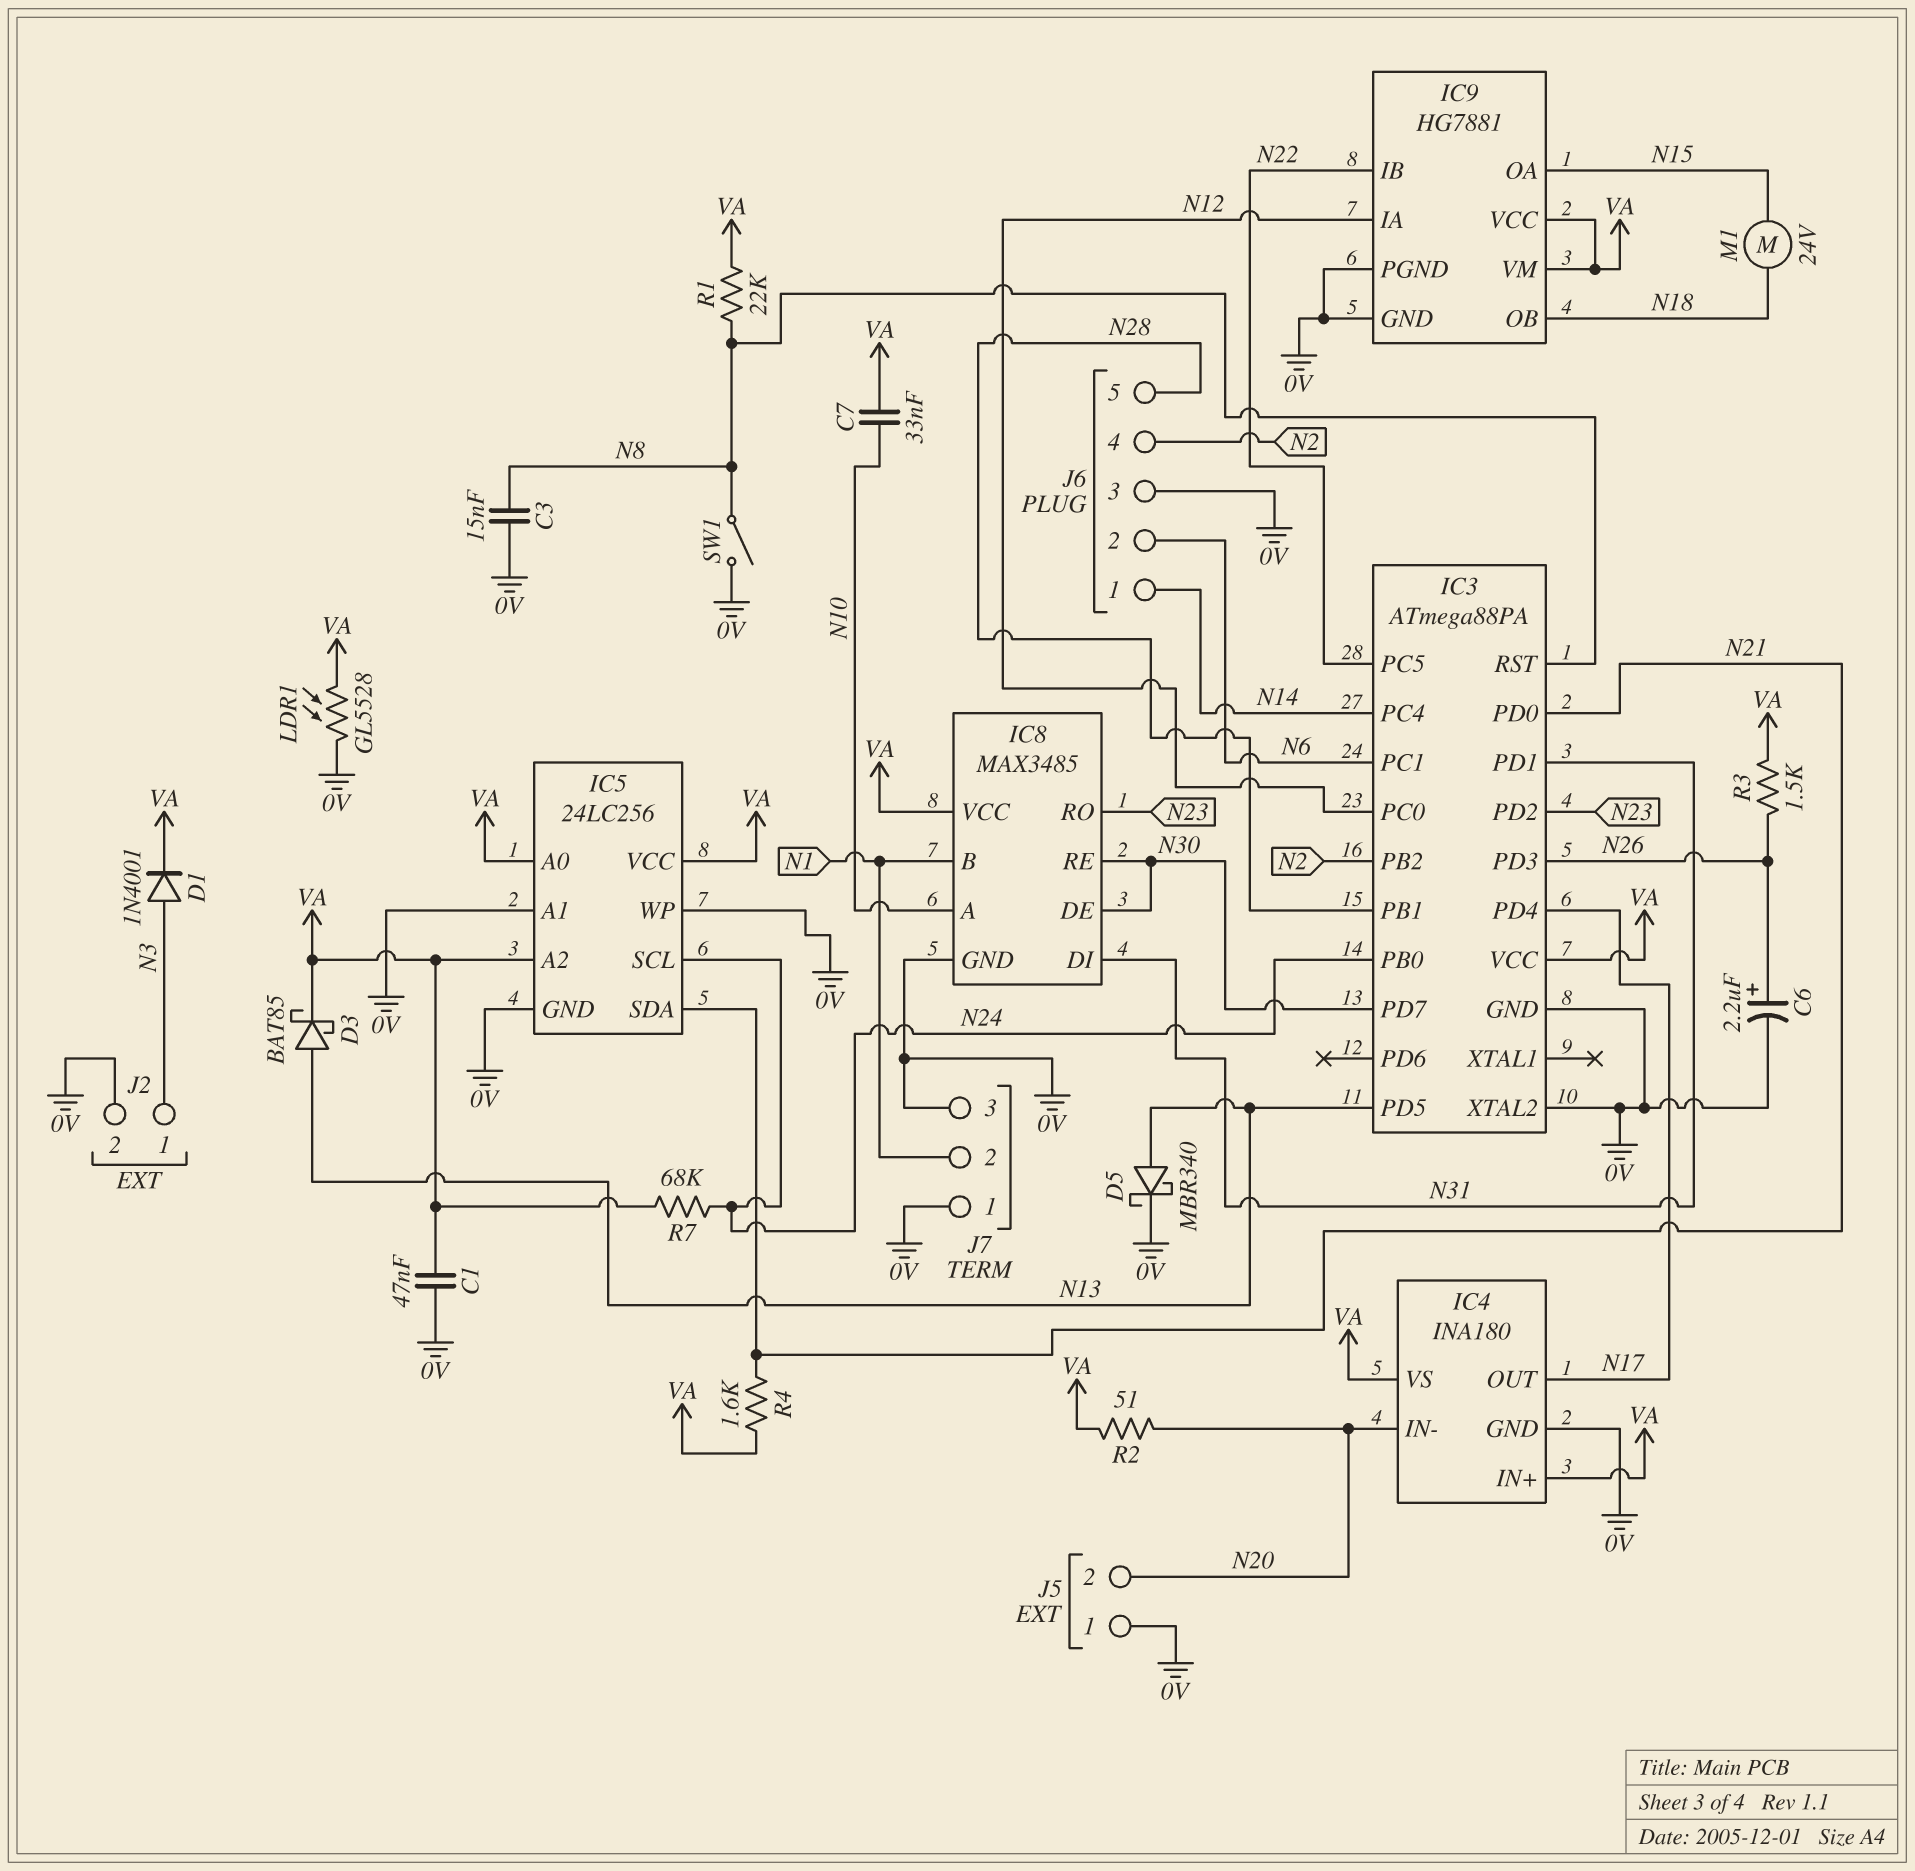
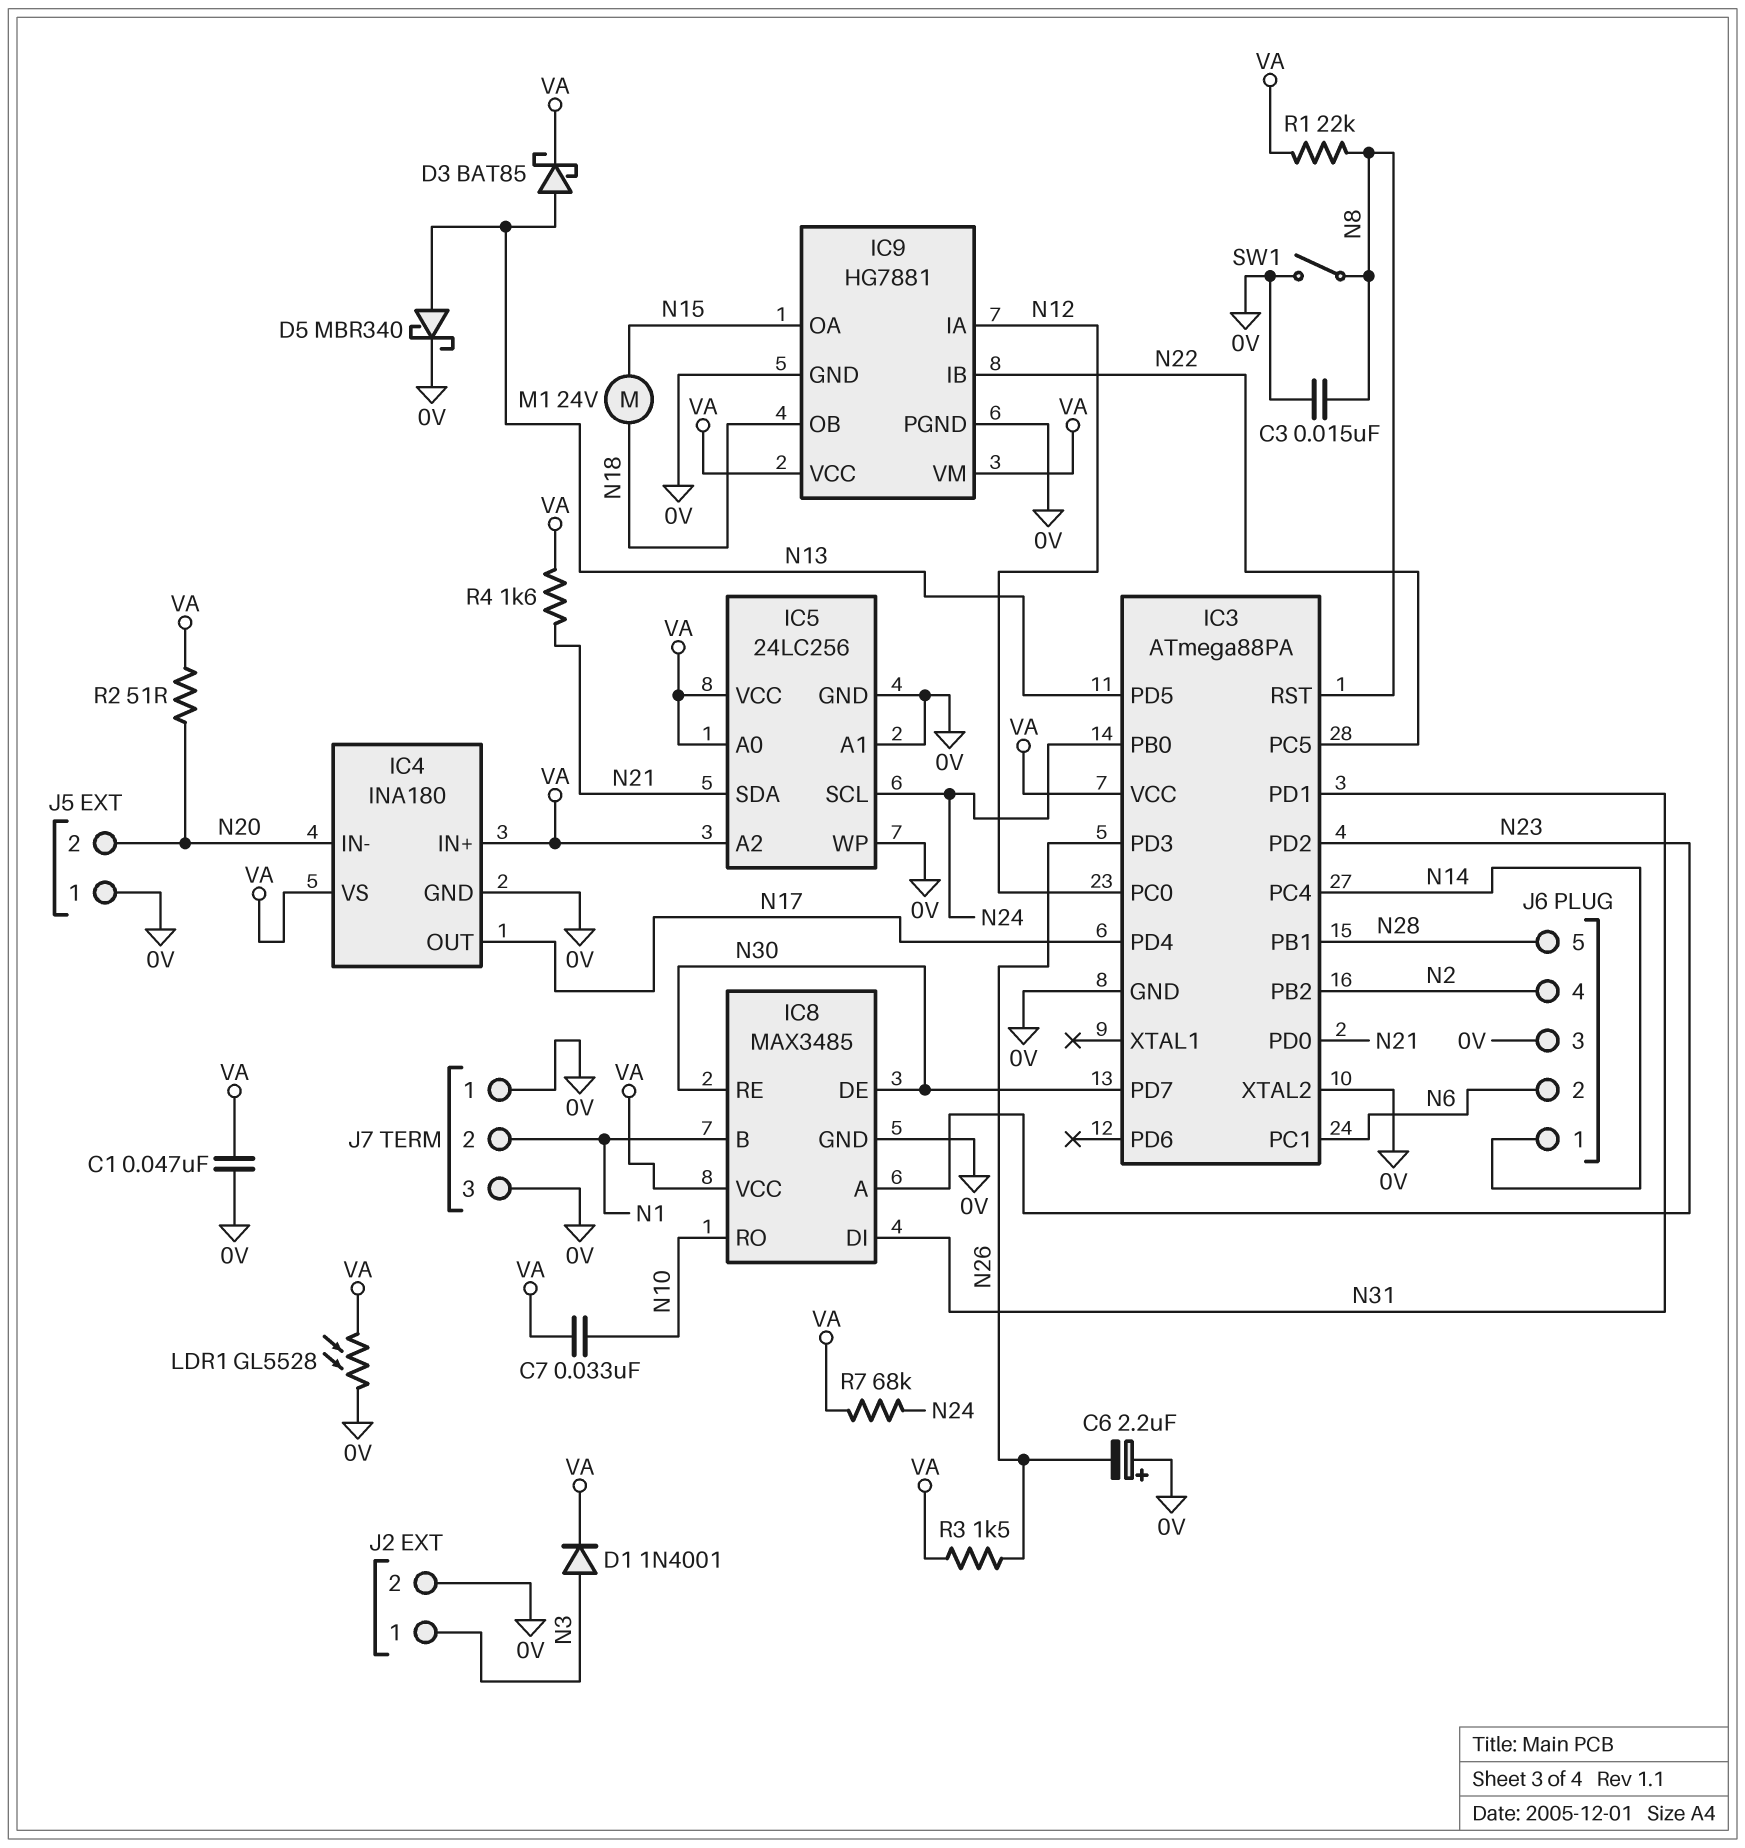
C6: 2.2uF (plus N26, minus 0V) -> 2.2uF (plus 0V, minus N26)
IC8 pin A: N10 -> N23
IC8 pin RO: N23 -> N10

